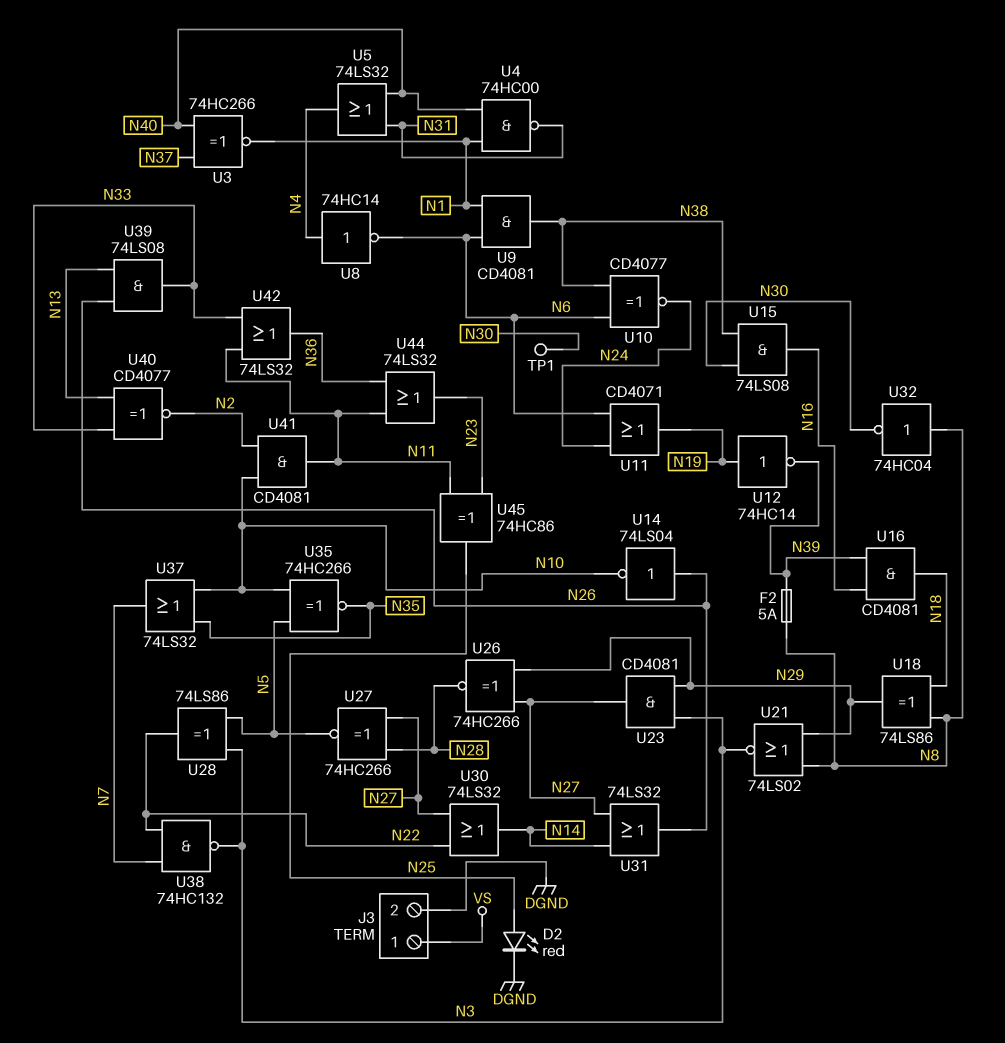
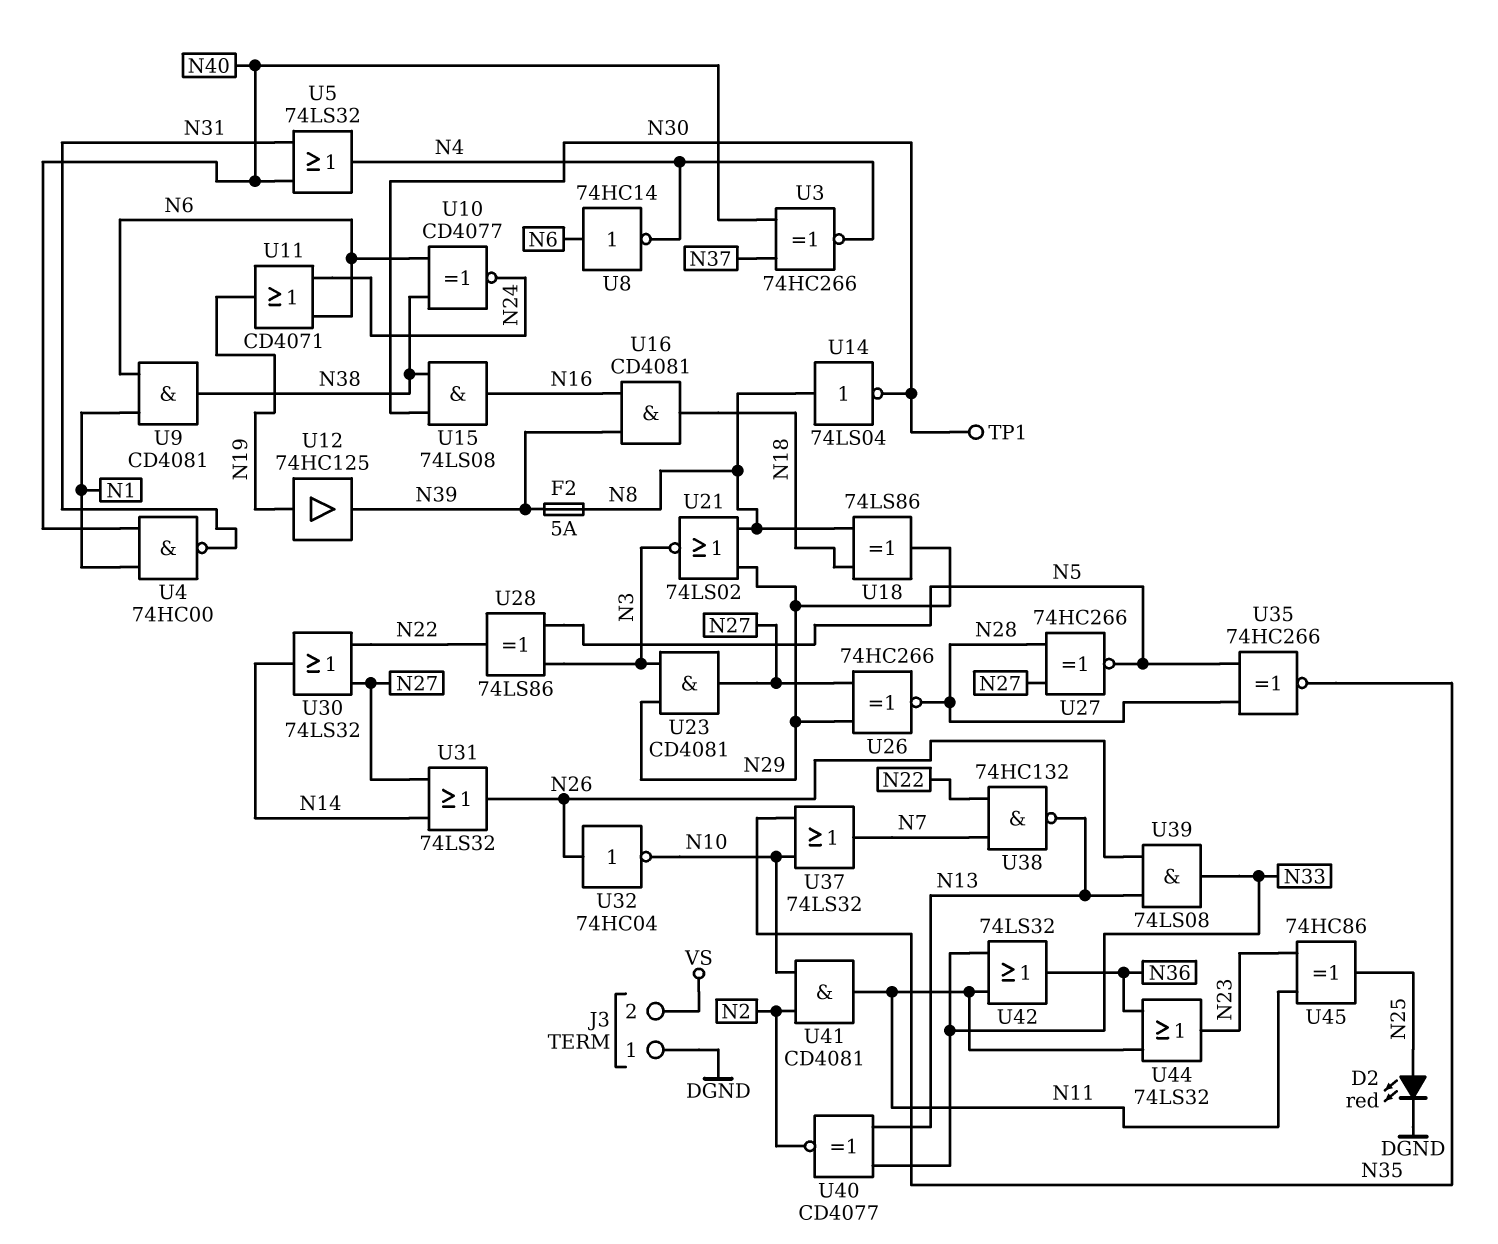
J3 pin 1: VS -> DGND
J3 pin 2: DGND -> VS
U3: XNOR 74HC266 (in N37, in N40, out N1) -> XNOR 74HC266 (in N37, in N40, out N4)
U8: NOT 74HC14 (in N4, out N6) -> NOT 74HC14 (in N6, out N4)
U12: NOT 74HC14 (in N19, out N39) -> buffer 74HC125 (in N19, out N39)
U14: NOT 74LS04 (in N26, out N10) -> NOT 74LS04 (in N8, out N30)
U32: NOT 74HC04 (in N8, out N30) -> NOT 74HC04 (in N26, out N10)
U35: XNOR 74HC266 (in N5, in N10, out N35) -> XNOR 74HC266 (in N5, in N28, out N35)
U38: NAND 74HC132 (in N7, in N22, out N3) -> NAND 74HC132 (in N7, in N22, out N13)

